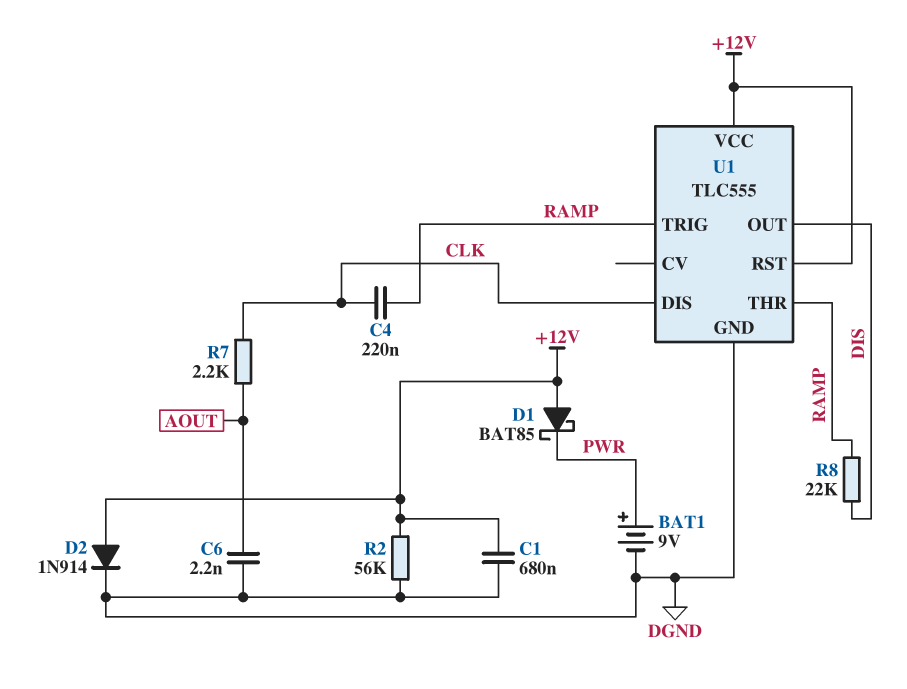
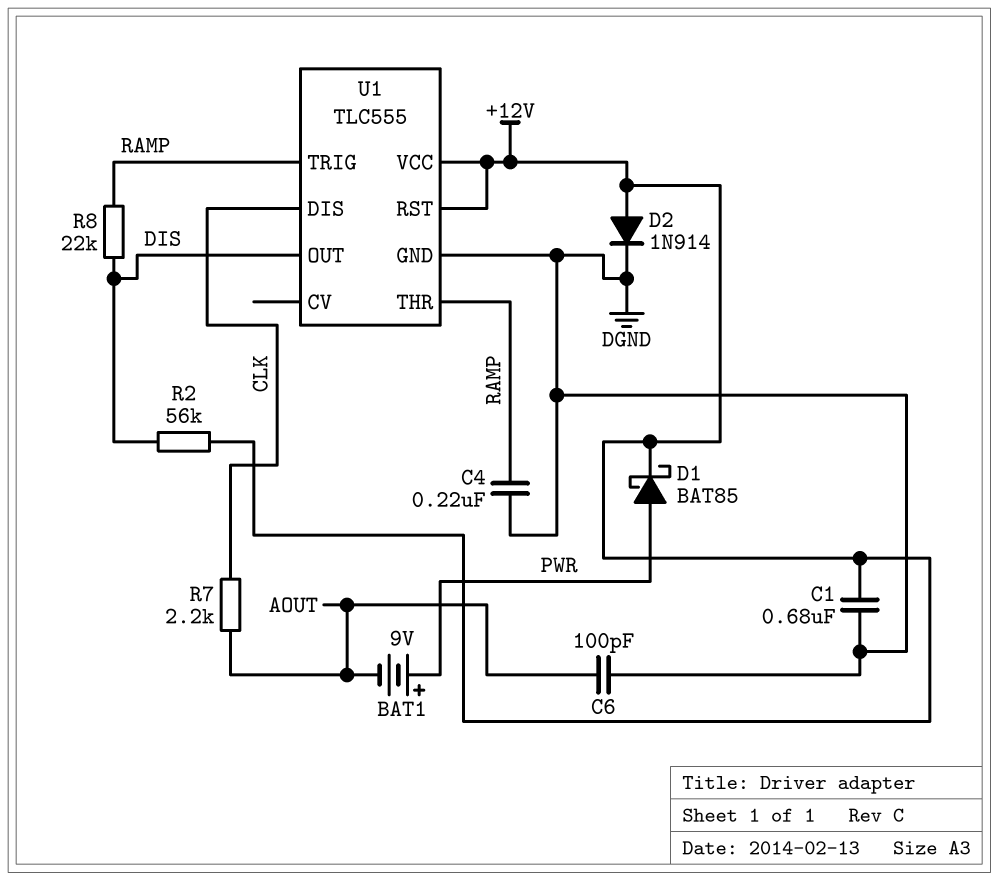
BAT1: 9V (plus PWR, minus DGND) -> 9V (plus PWR, minus AOUT)
C4: 220nF (CLK, RAMP) -> 220nF (DGND, RAMP)
C6: 2.2nF (AOUT, DGND) -> 100pF (AOUT, DGND)
D1: schottky BAT85 (A +12V, K PWR) -> schottky BAT85 (A PWR, K +12V)
R2: 56k (+12V, DGND) -> 56k (+12V, DIS)

